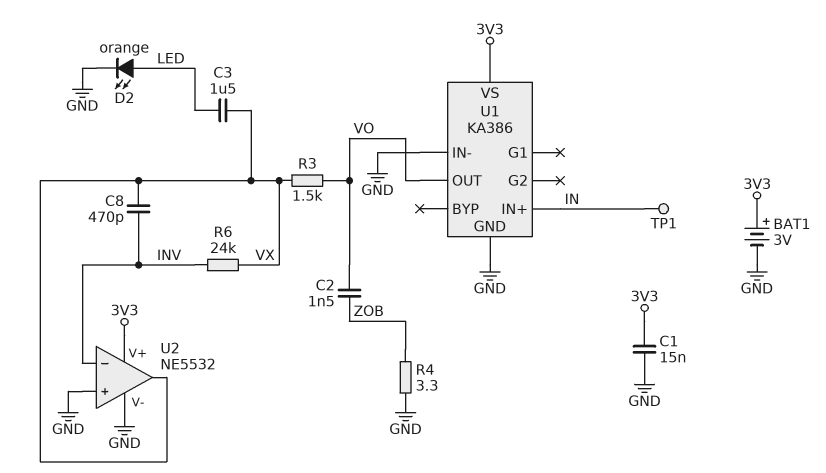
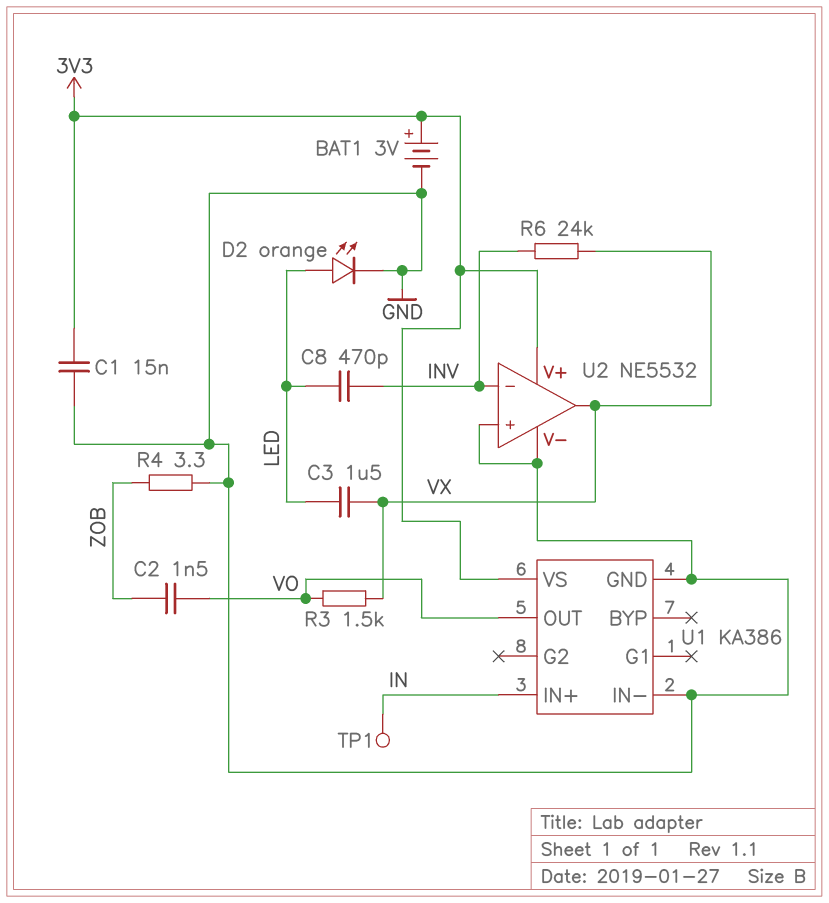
C8: 470pF (INV, VX) -> 470pF (INV, LED)

